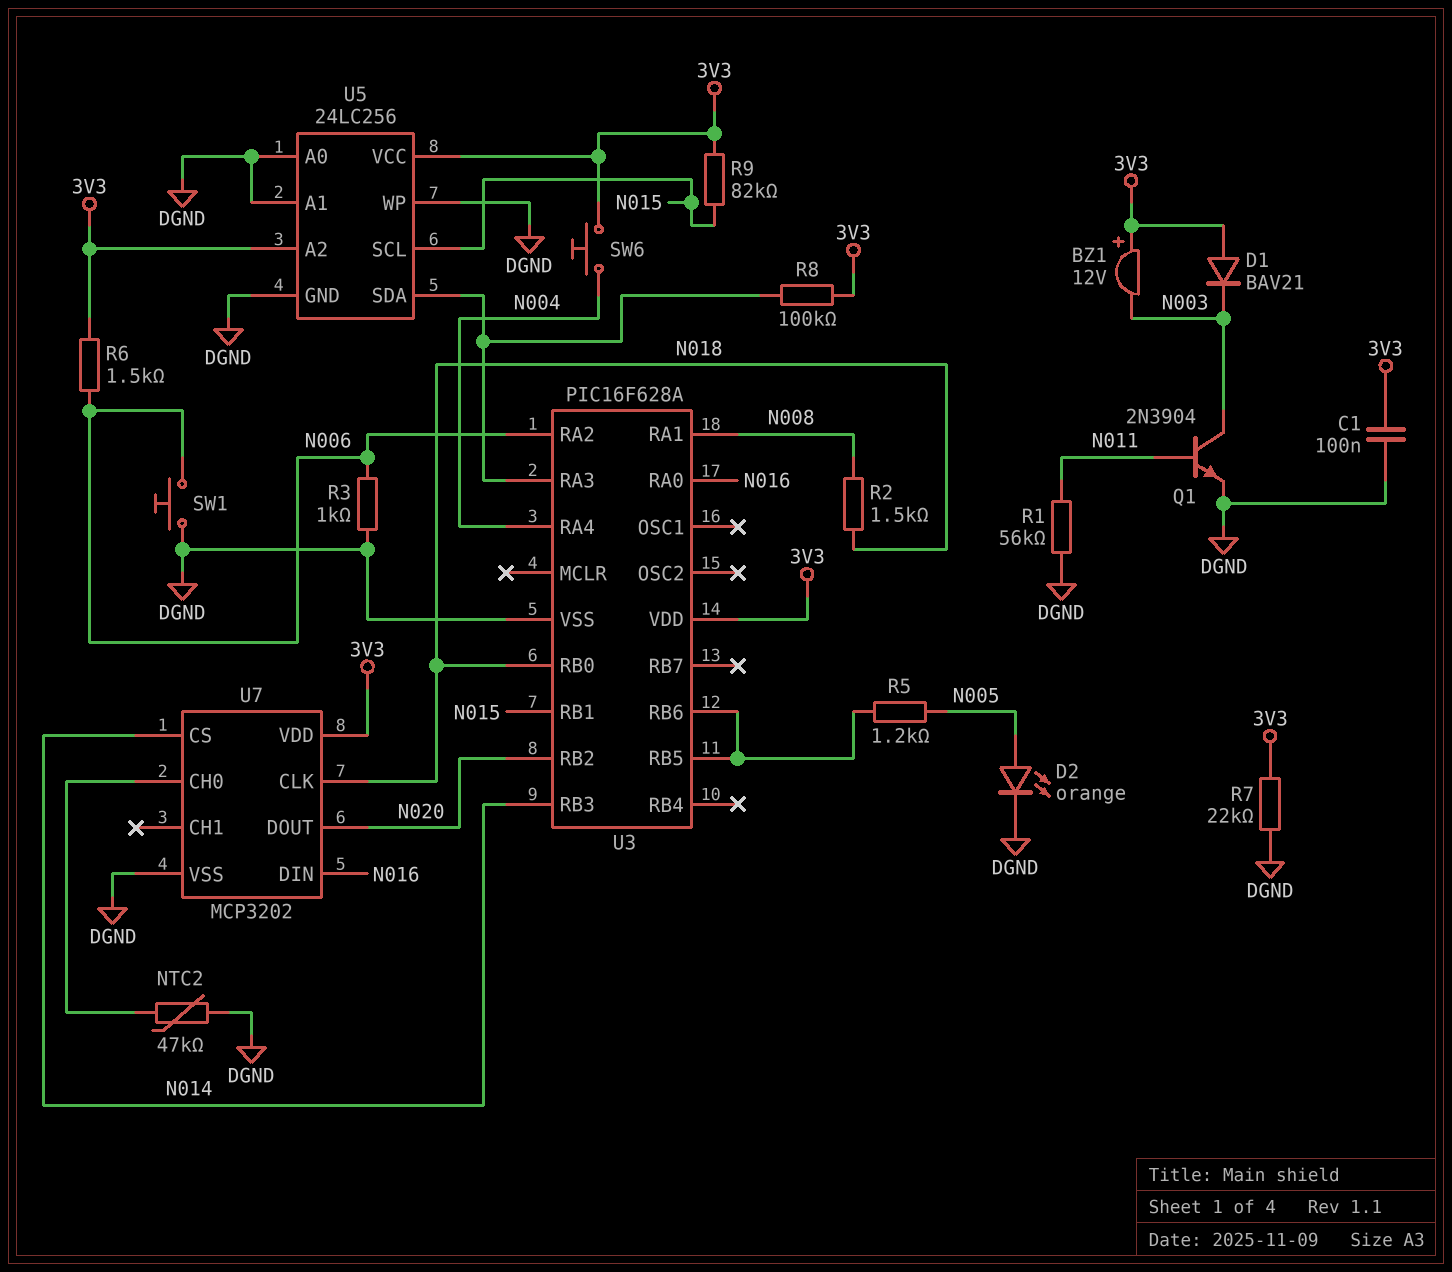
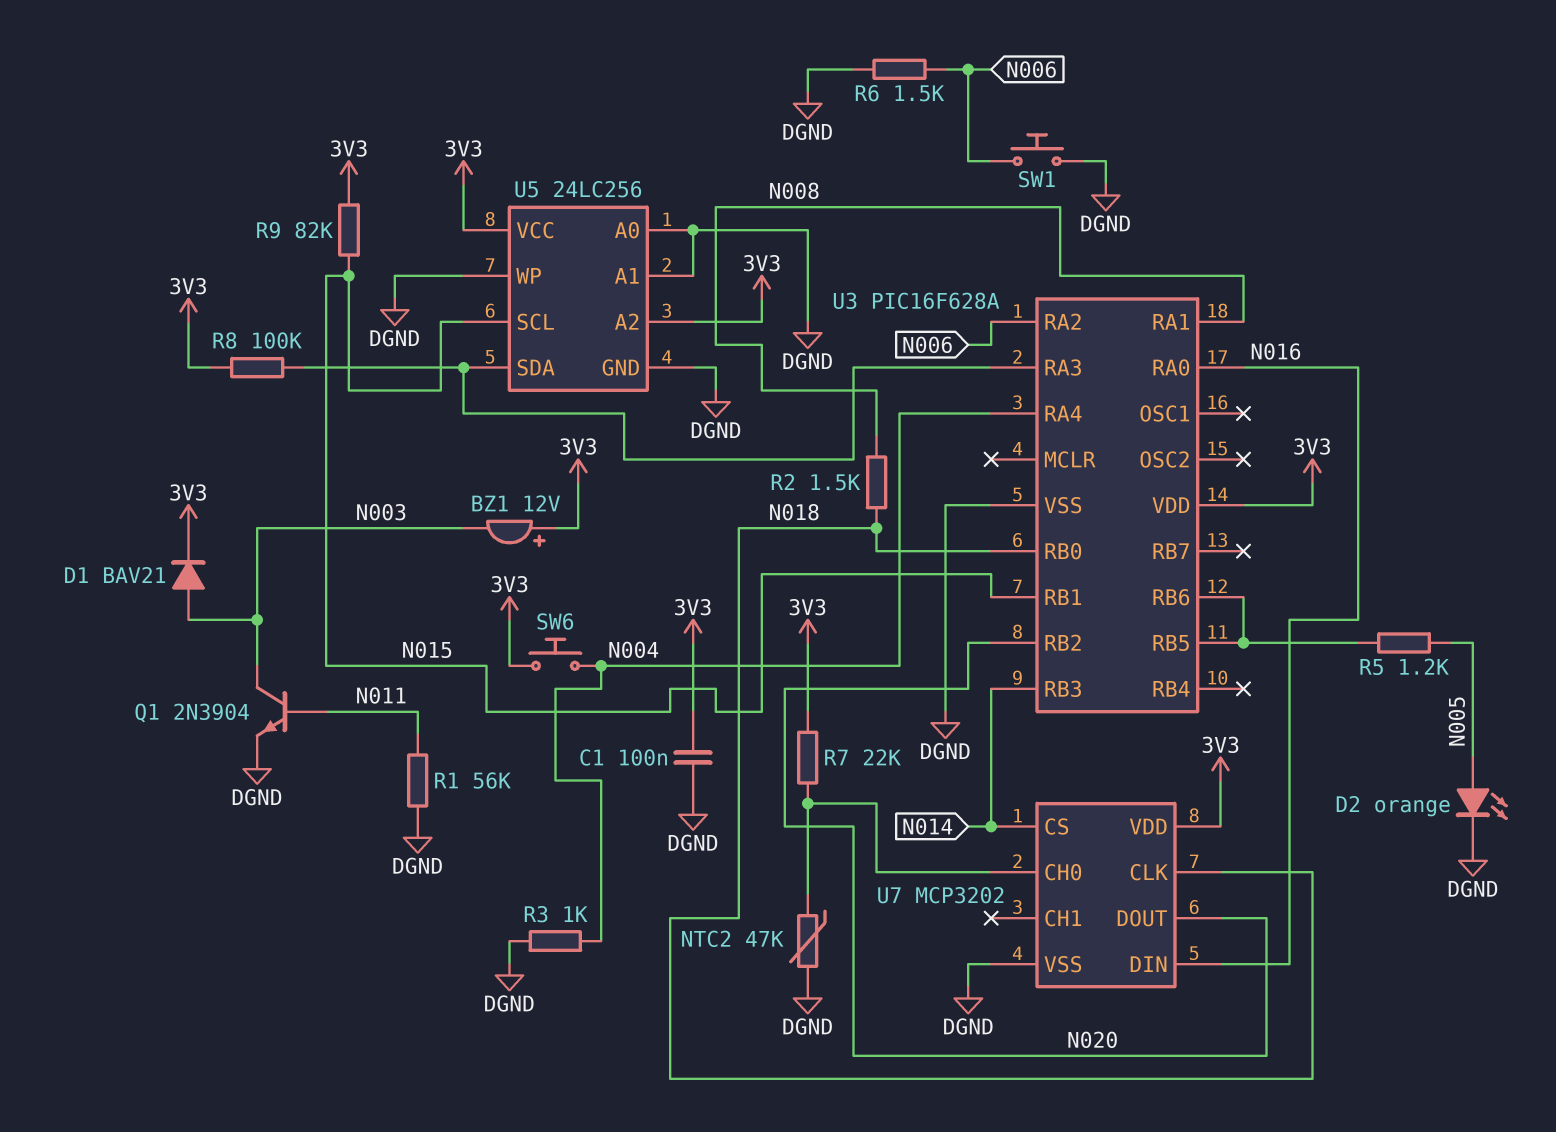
D1: diode BAV21 (A 3V3, K N003) -> diode BAV21 (A N003, K 3V3)
R3: 1k (DGND, N006) -> 1k (DGND, N004)
R6: 1.5k (3V3, N006) -> 1.5k (DGND, N006)
R7: 22k (3V3, DGND) -> 22k (3V3, U7/CH0)

